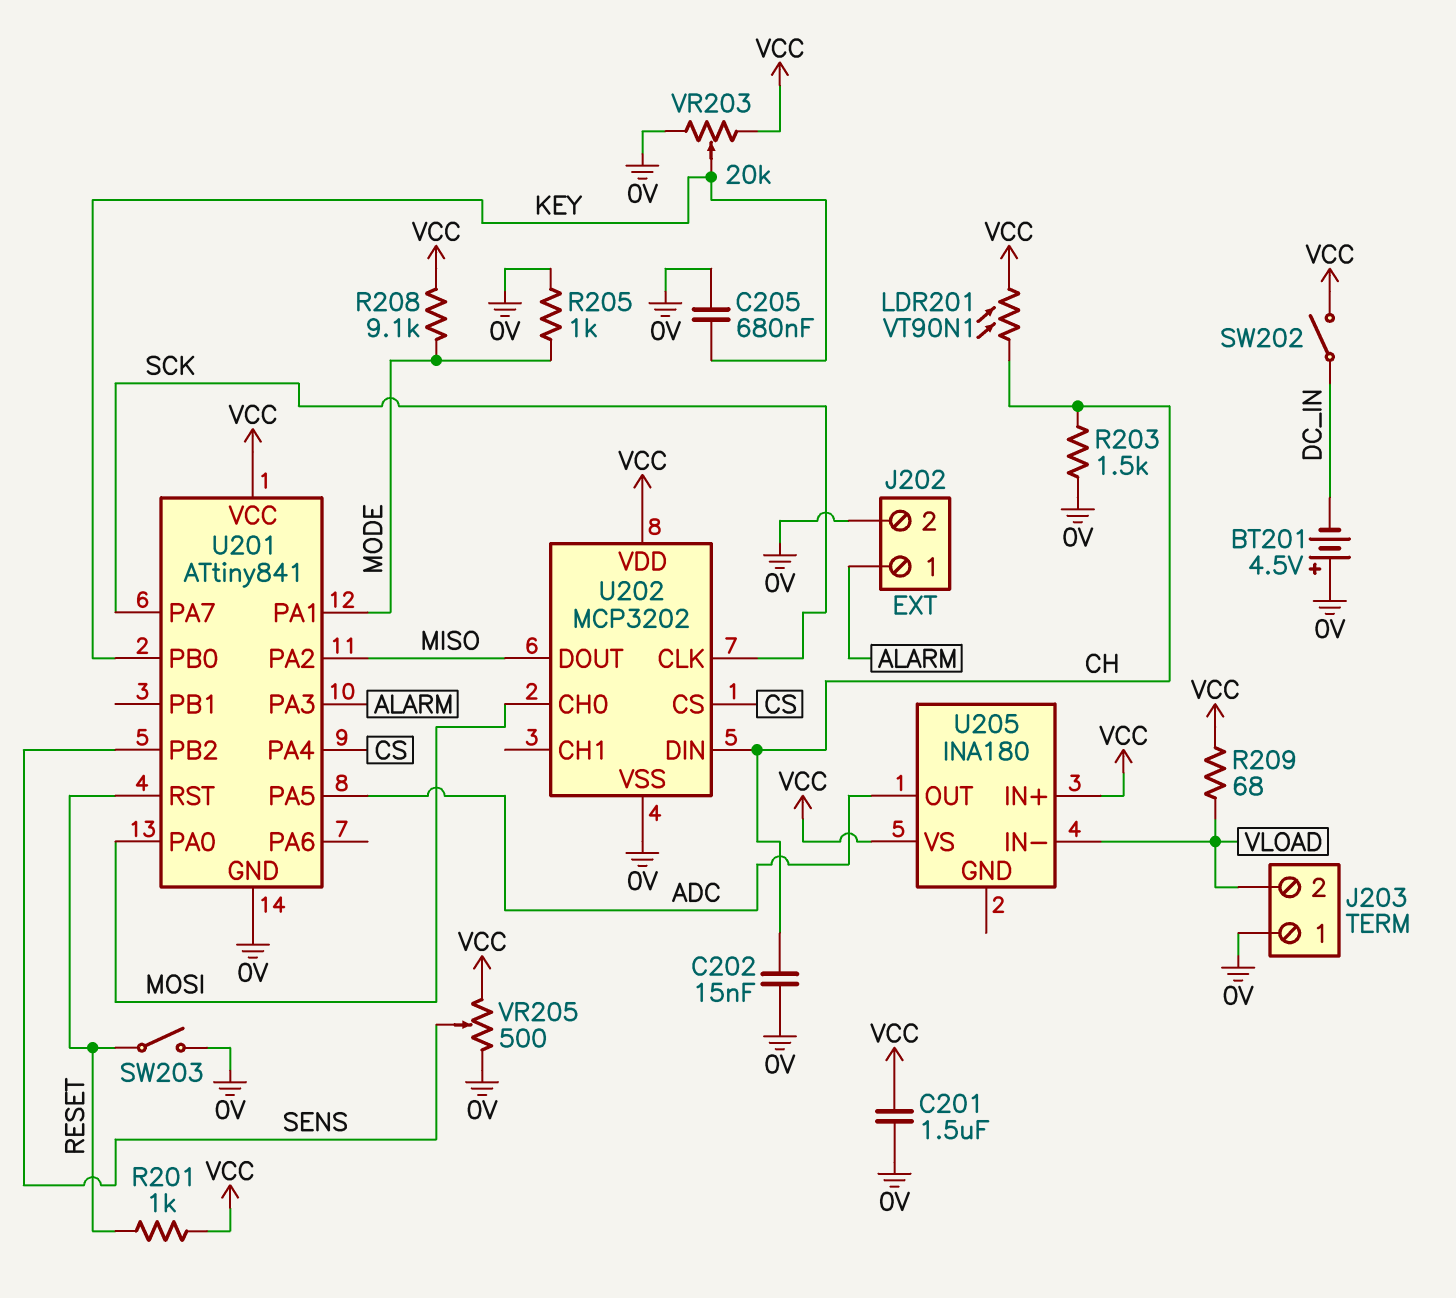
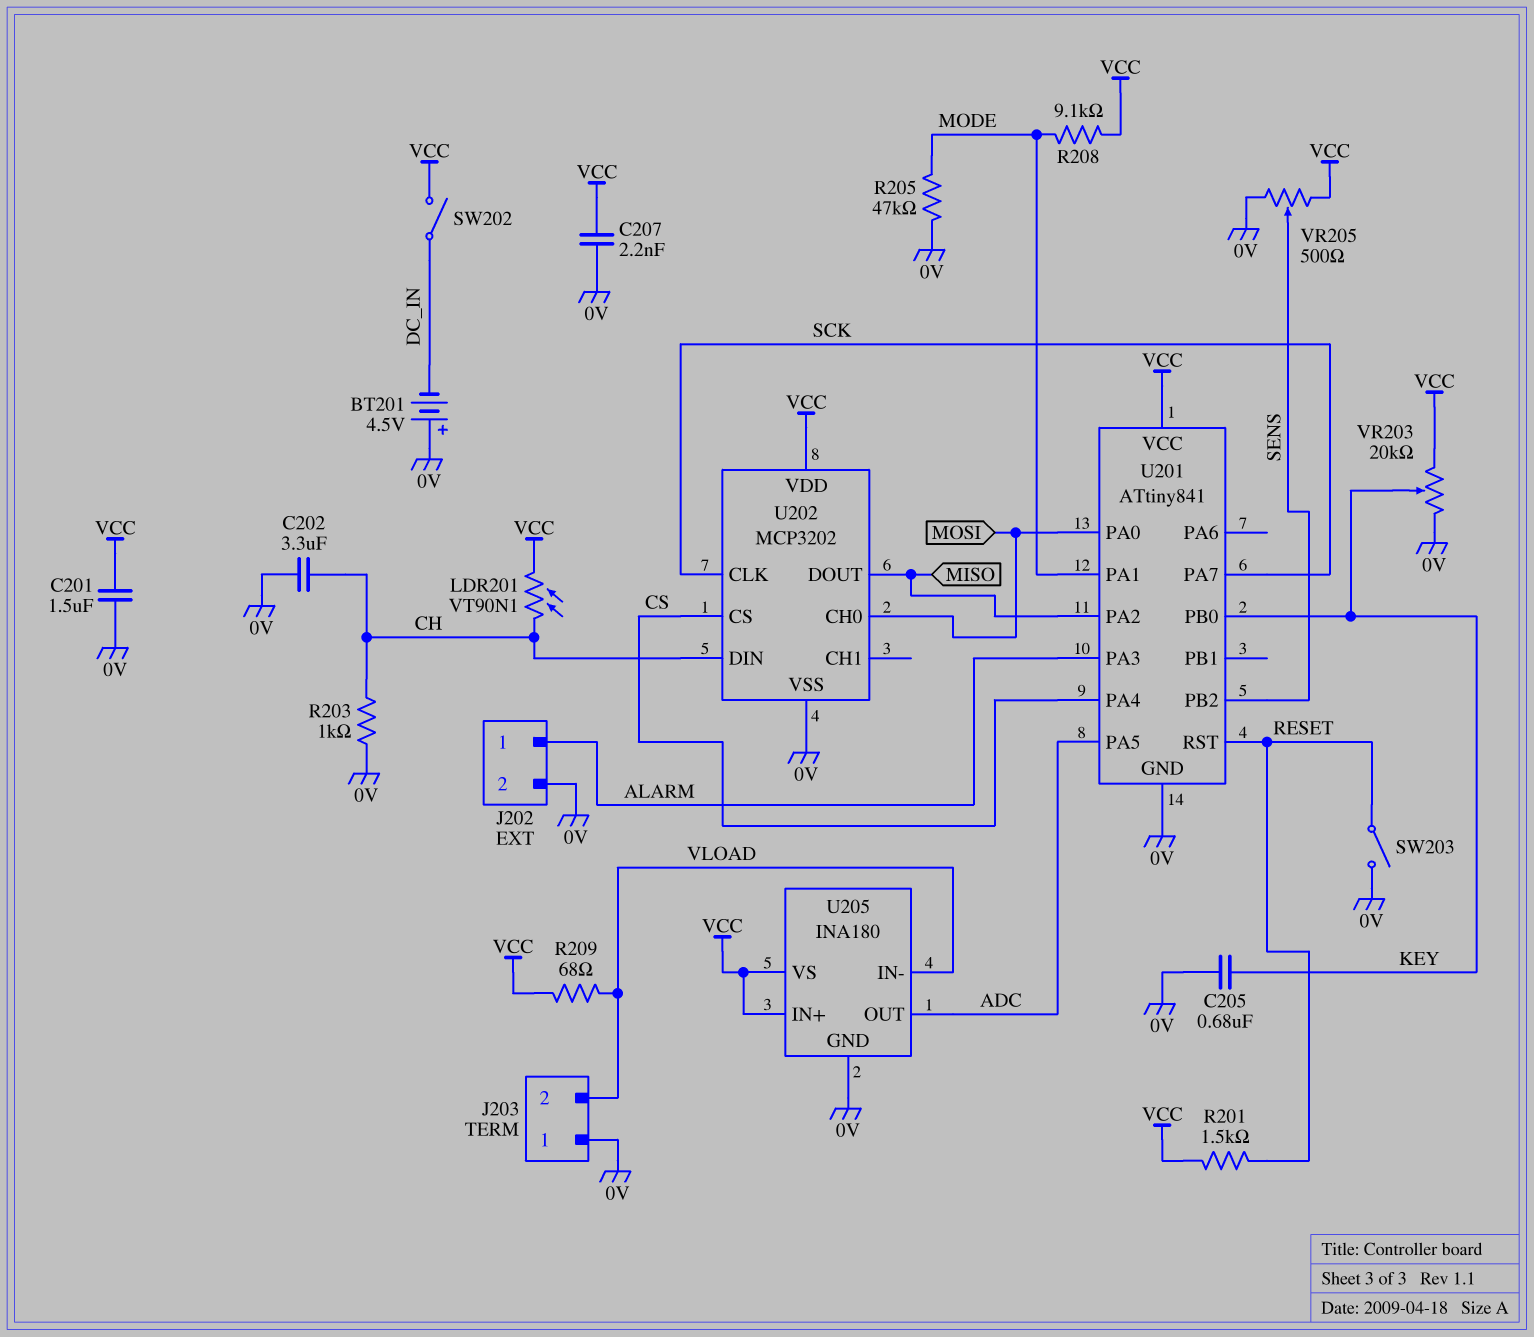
C202: 15nF (0V, CH) -> 3.3uF (0V, CH)
C207: none -> 2.2nF (0V, VCC)
R201: 1k (RESET, VCC) -> 1.5k (RESET, VCC)
R203: 1.5k (0V, CH) -> 1k (0V, CH)
R205: 1k (0V, MODE) -> 47k (0V, MODE)
U205 pin GND: none -> 0V

